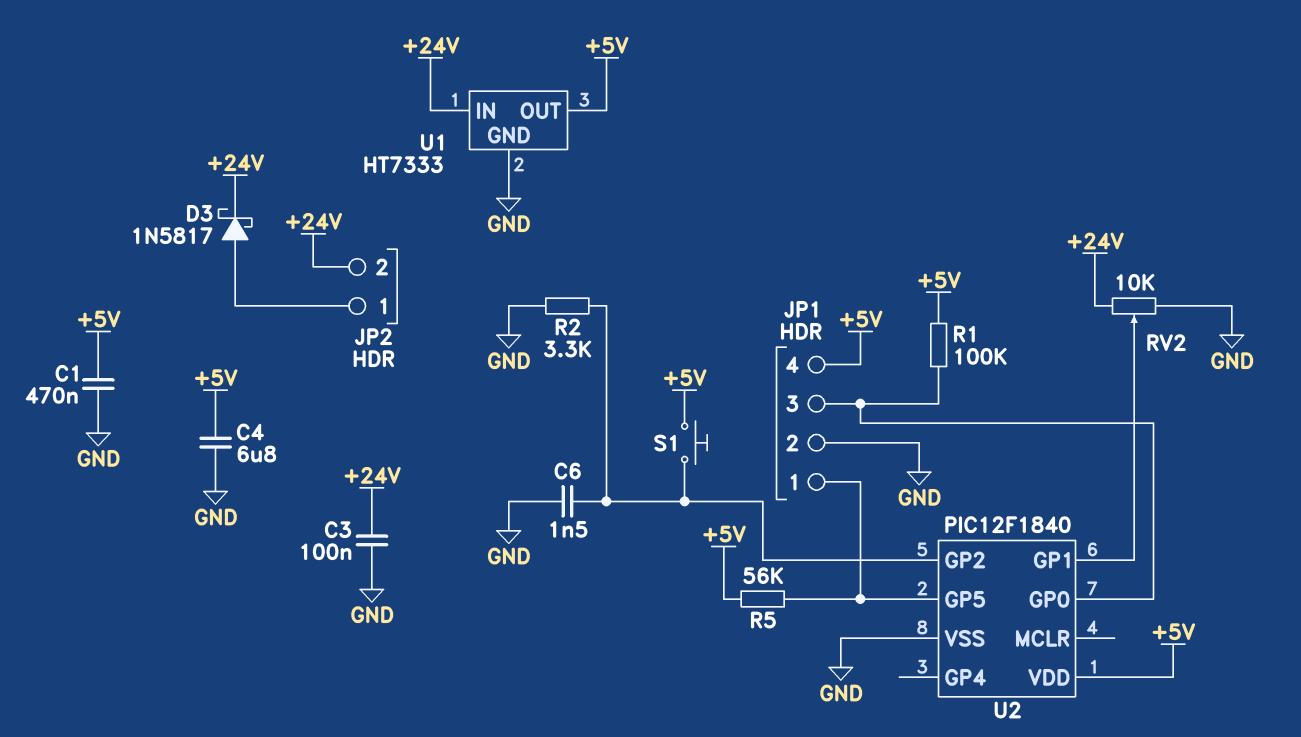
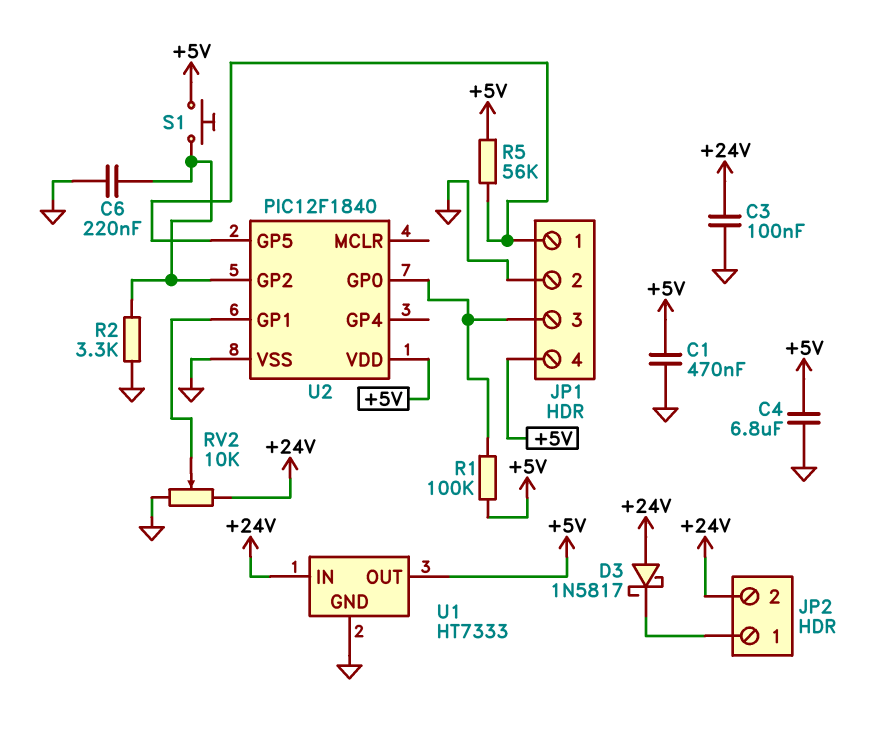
C6: 1.5nF (GND, U2/GP2) -> 220nF (GND, U2/GP2)
D3: schottky 1N5817 (A JP2/1, K +24V) -> schottky 1N5817 (A +24V, K JP2/1)

